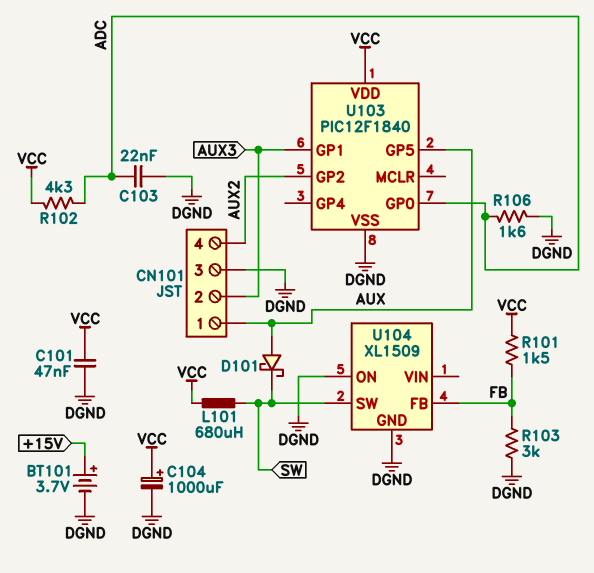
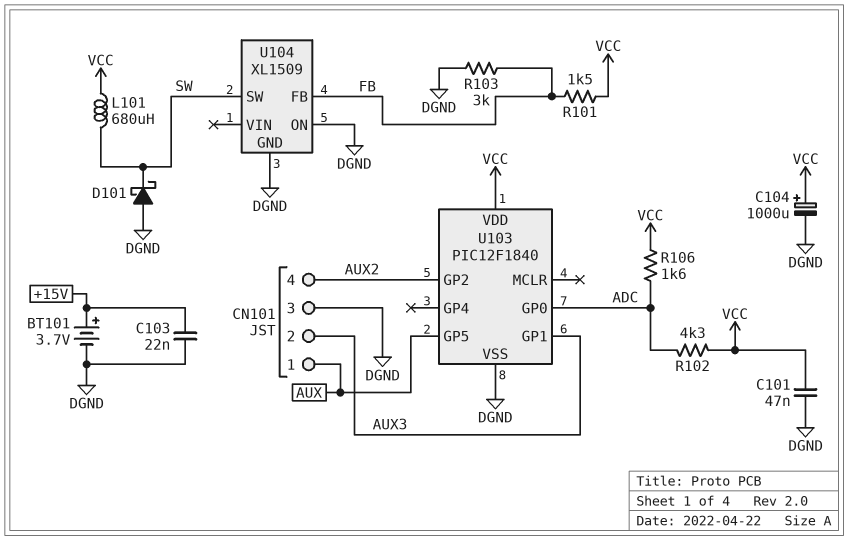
C103: 22nF (ADC, DGND) -> 22nF (+15V, DGND)
D101: schottky (A AUX, K SW) -> schottky (A DGND, K SW)
R106: 1.6k (ADC, DGND) -> 1.6k (ADC, VCC)

